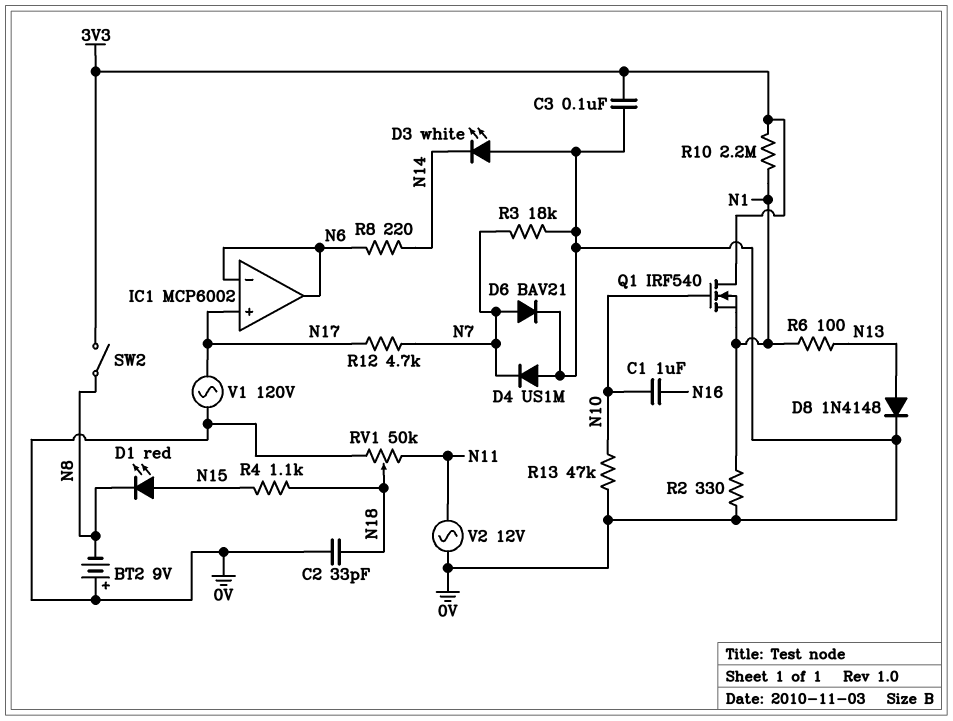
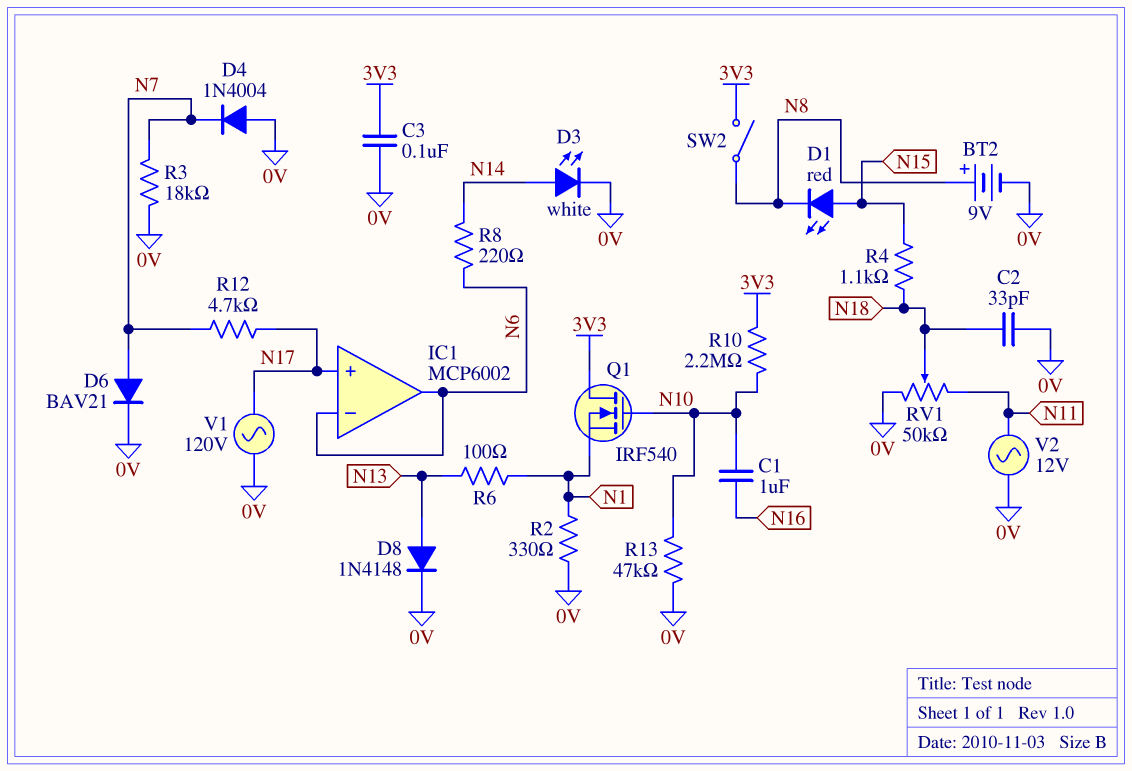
BT2: 9V (plus 0V, minus N8) -> 9V (plus N8, minus 0V)
D3: LED white (A 0V, K N14) -> LED white (A N14, K 0V)
D4: diode US1M (A 0V, K N7) -> diode 1N4004 (A 0V, K N7)
R10: 2.2M (3V3, N1) -> 2.2M (3V3, N10)

